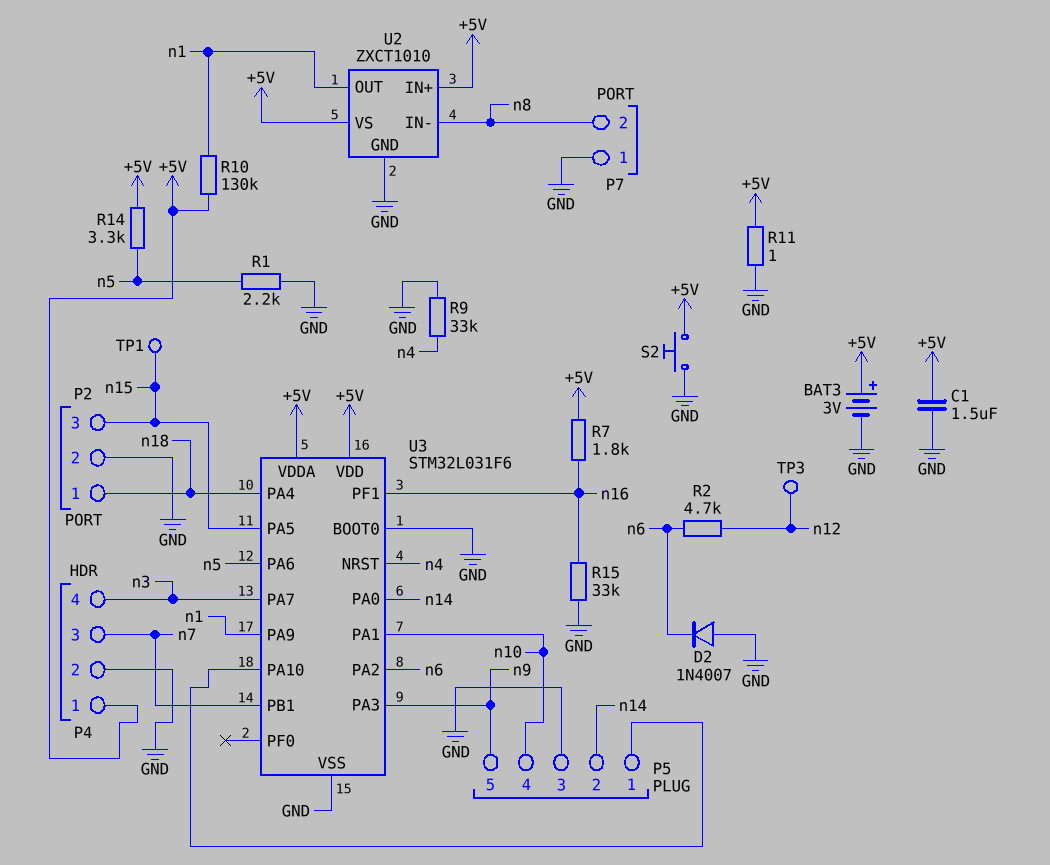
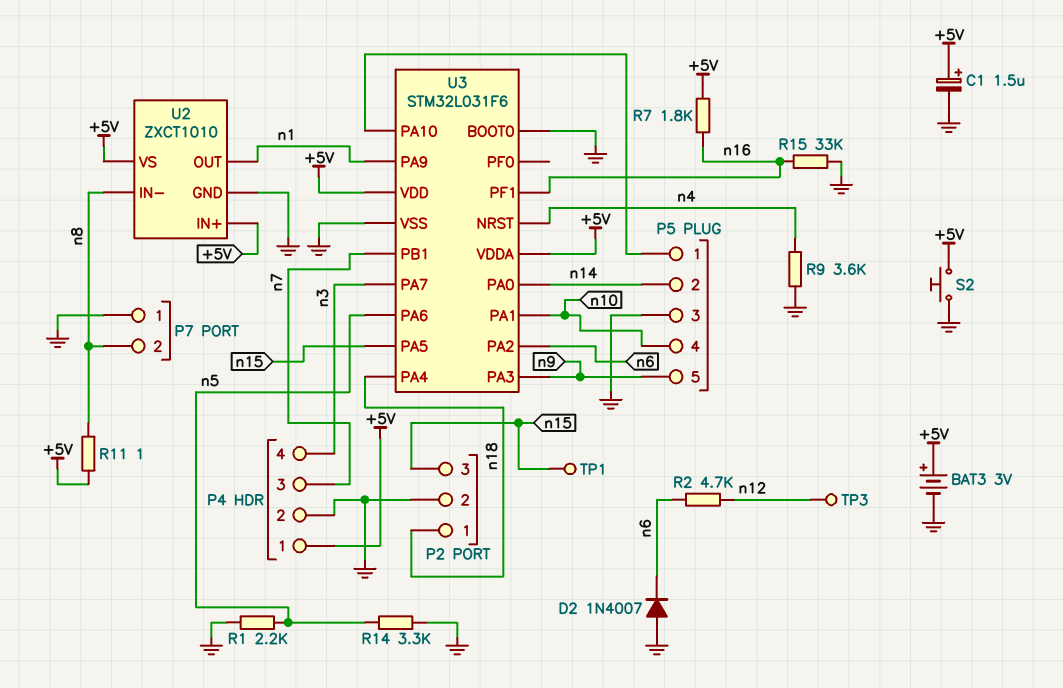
C1: 1.5uF (+5V, GND) -> 1.5uF (plus +5V, minus GND)
R9: 33k (GND, n4) -> 3.6k (GND, n4)
R10: 130k (+5V, n1) -> none
R11: 1 (+5V, GND) -> 1 (+5V, n8)
R14: 3.3k (+5V, n5) -> 3.3k (GND, n5)

